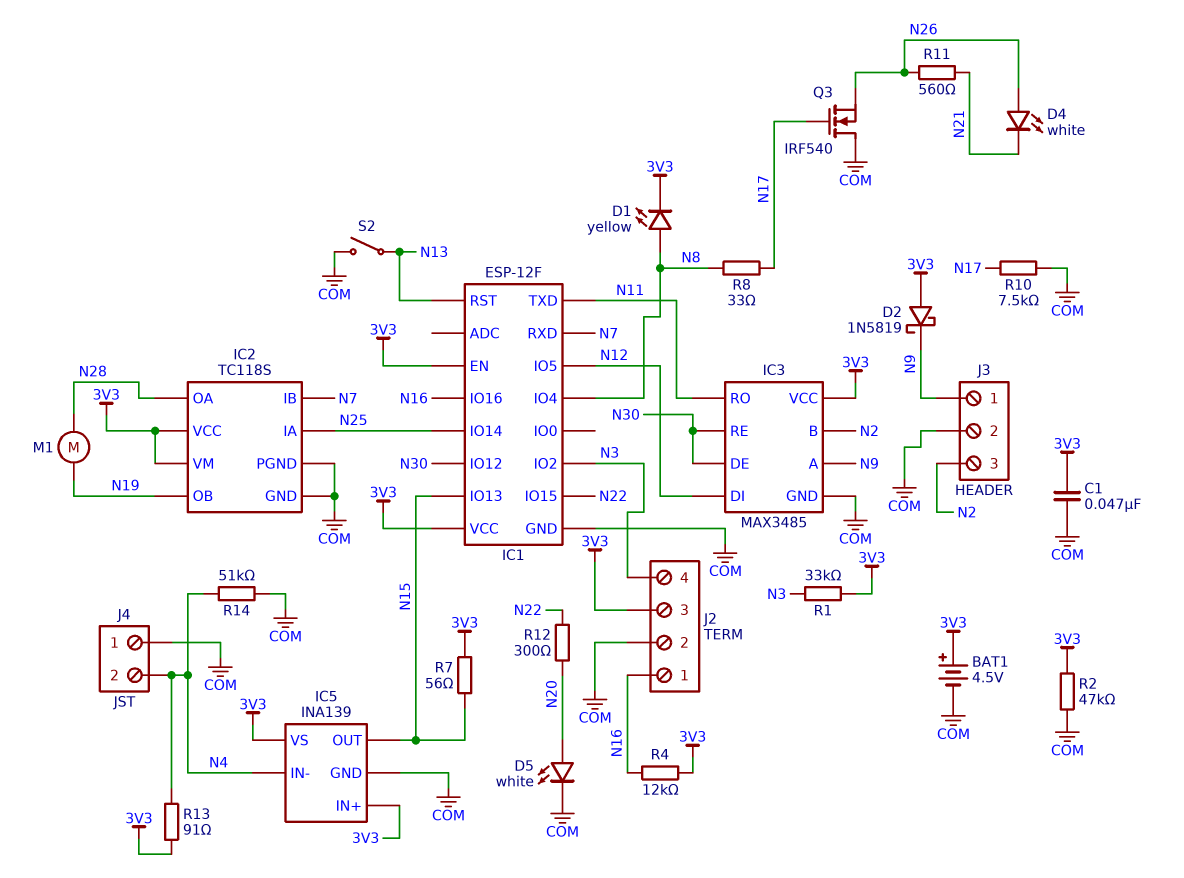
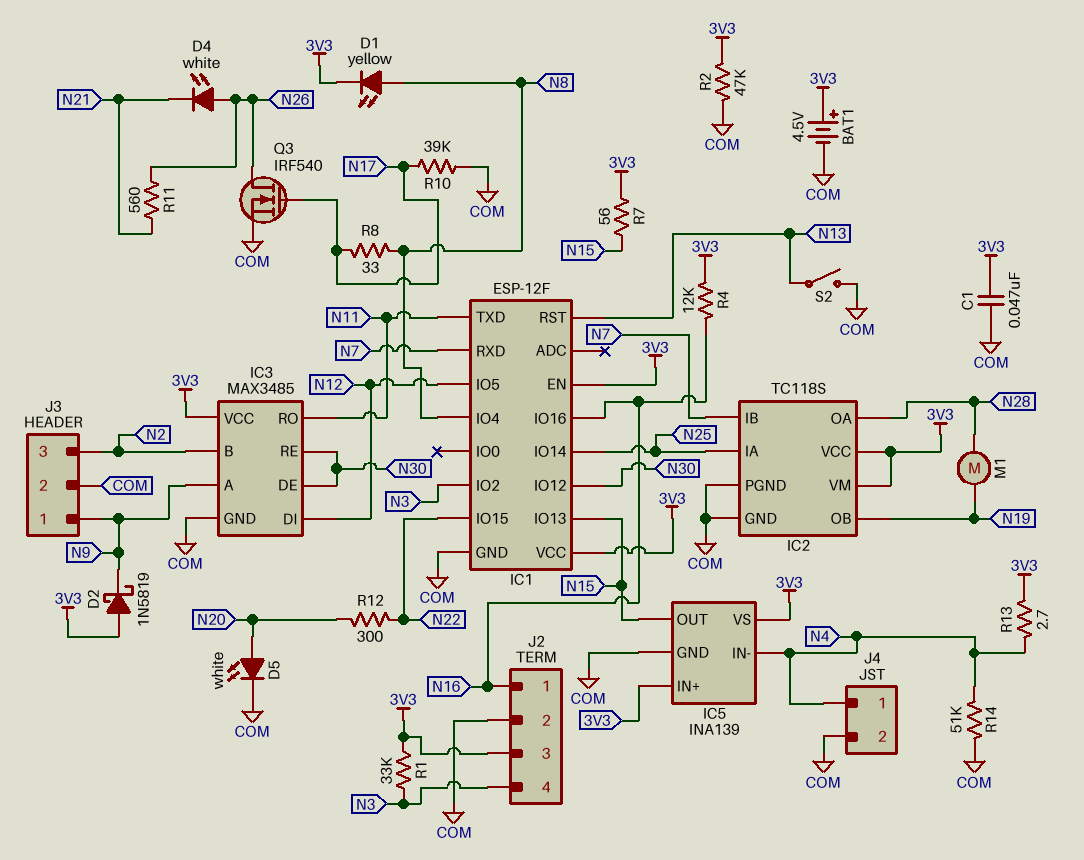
J4 pin 1: COM -> N4
J4 pin 2: N4 -> COM
Q3: NMOS IRF540 (G N17, D COM, S N26) -> NMOS IRF540 (G N17, D N26, S COM)
R10: 7.5k (COM, N17) -> 39k (COM, N17)
R13: 91 (3V3, N4) -> 2.7 (3V3, N4)

